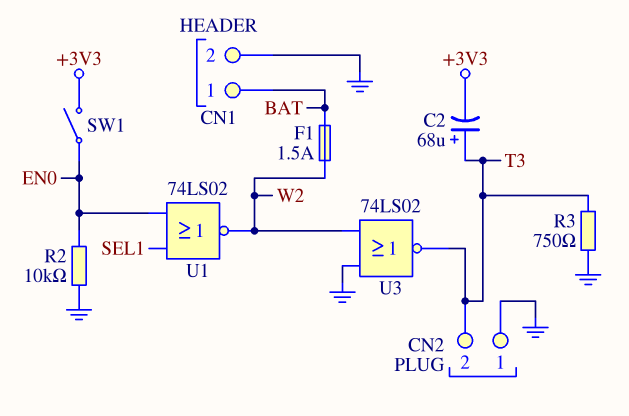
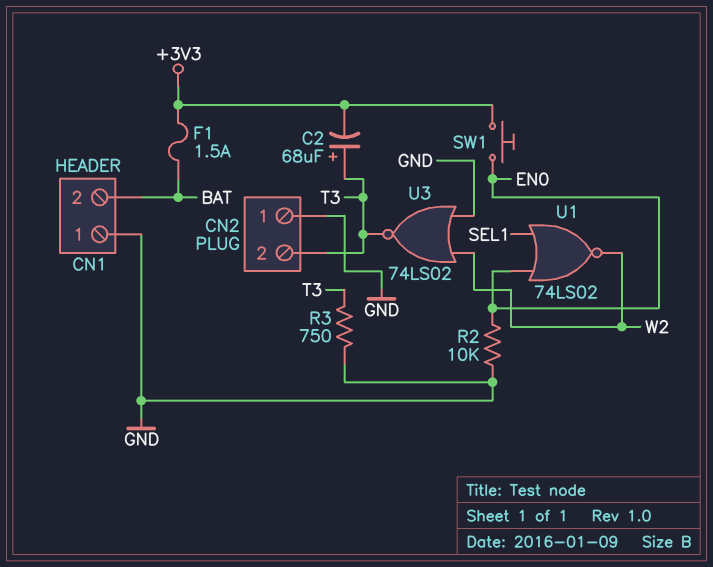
CN1 pin 1: BAT -> GND
CN1 pin 2: GND -> BAT
F1: 1.5A (BAT, W2) -> 1.5A (+3V3, BAT)
SW1: switch (+3V3, EN0) -> button (+3V3, EN0)

